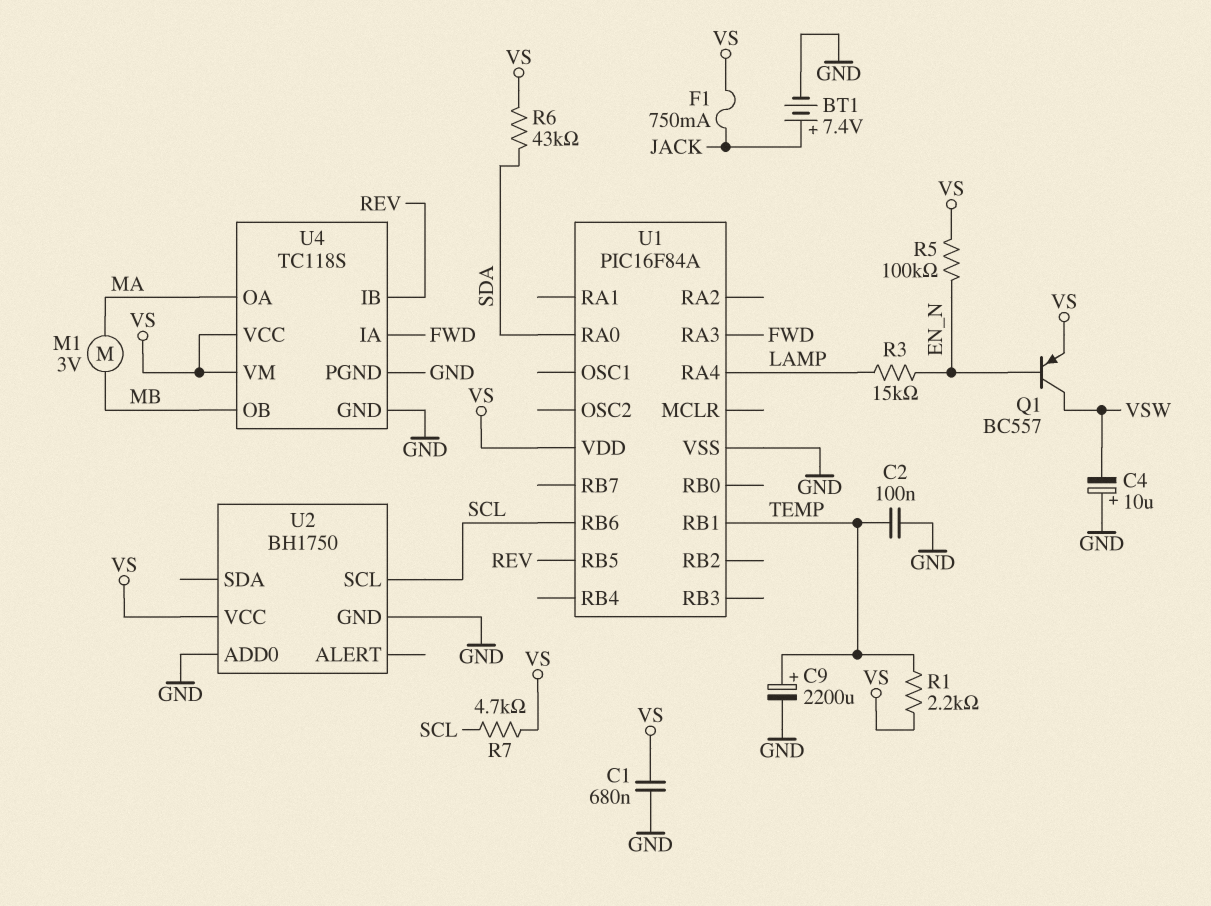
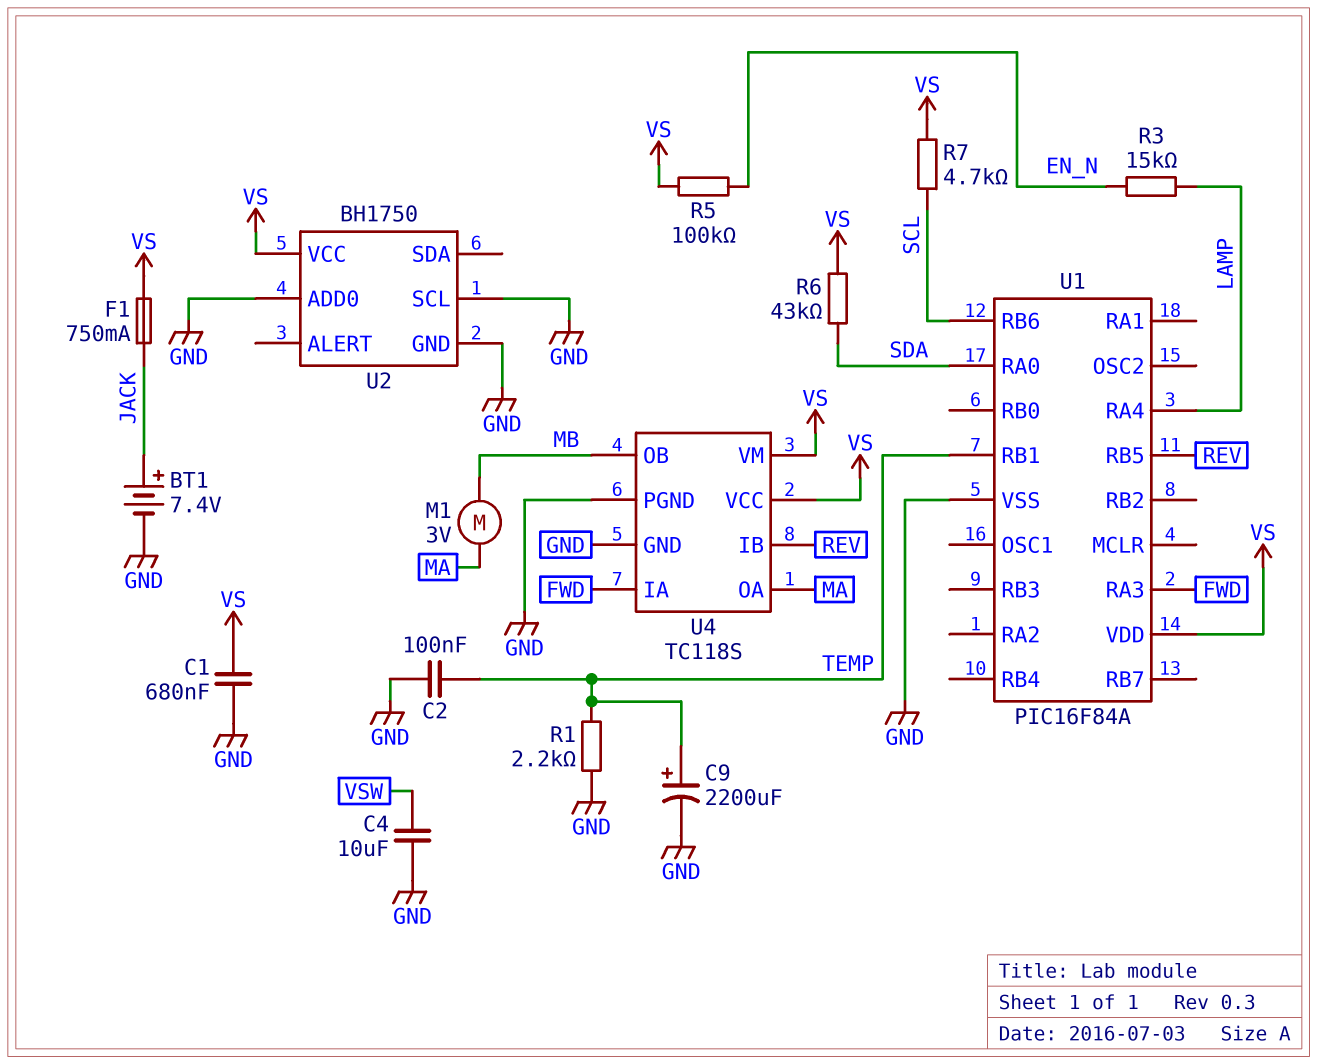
C4: 10uF (plus GND, minus VSW) -> 10uF (GND, VSW)
Q1: PNP BC557 (B EN_N, C VSW, E VS) -> none
R1: 2.2k (TEMP, VS) -> 2.2k (GND, TEMP)
U2 pin SCL: SCL -> GND

